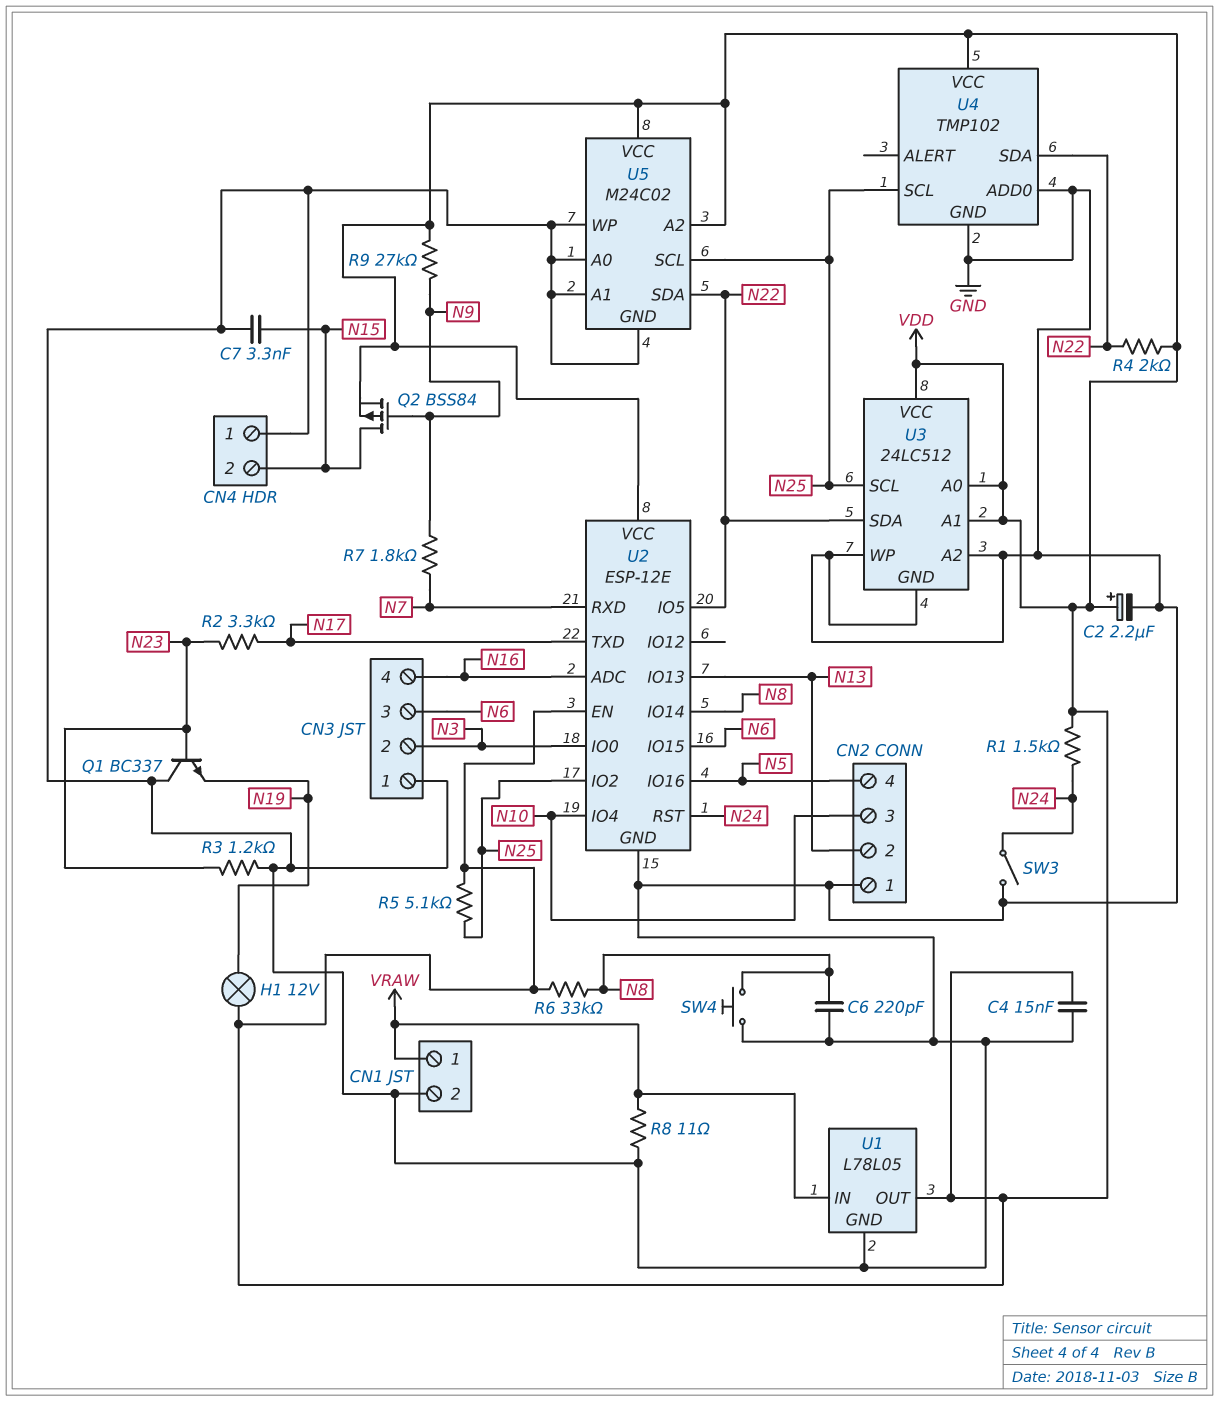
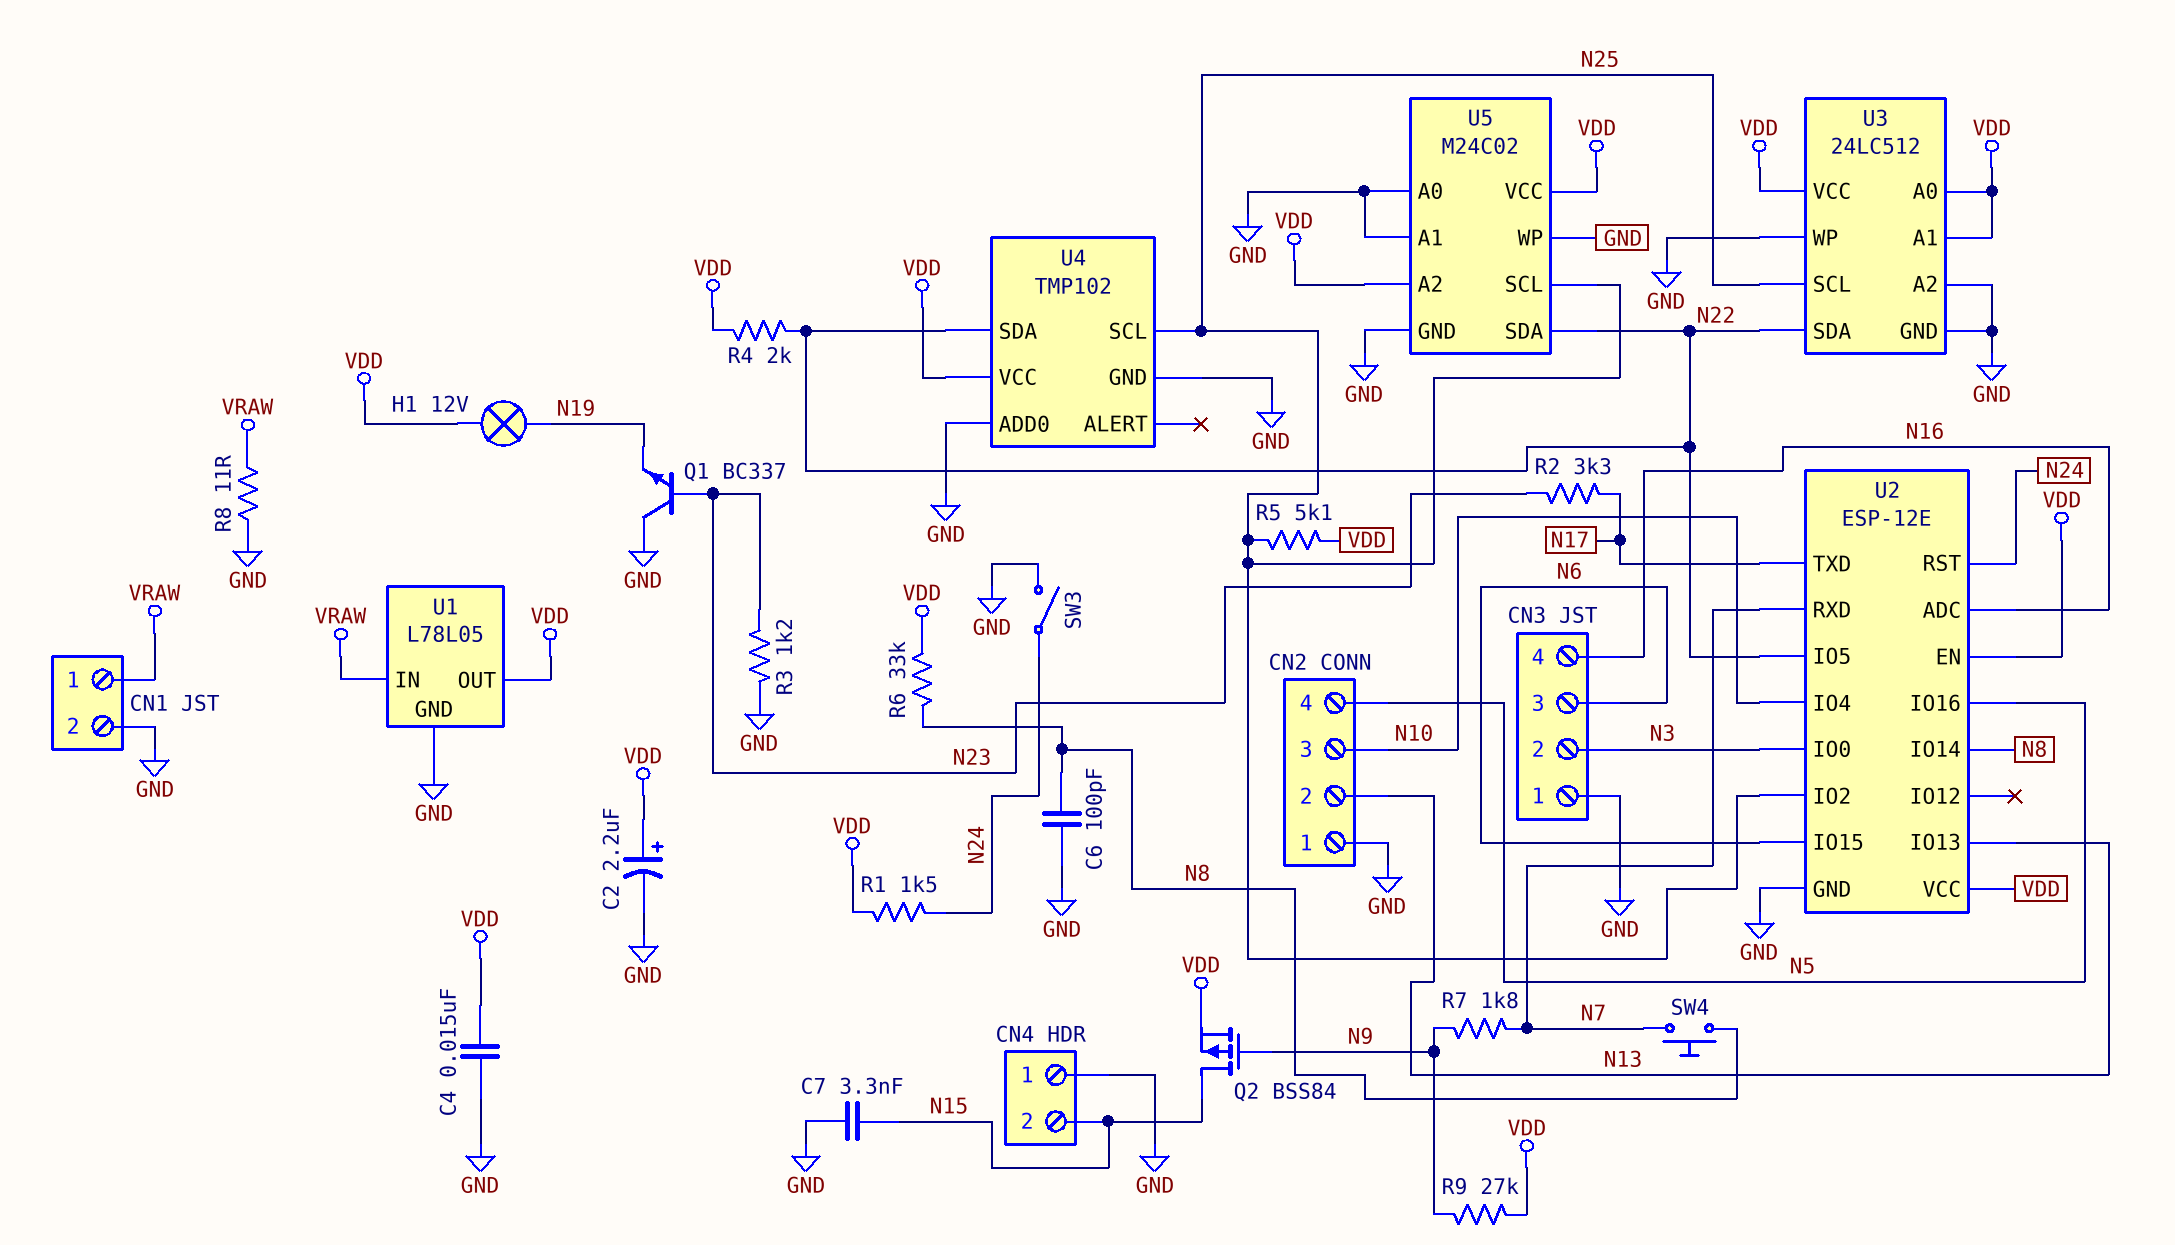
C6: 220pF (GND, N8) -> 100pF (GND, N8)
SW4: button (GND, N8) -> button (N7, N8)

